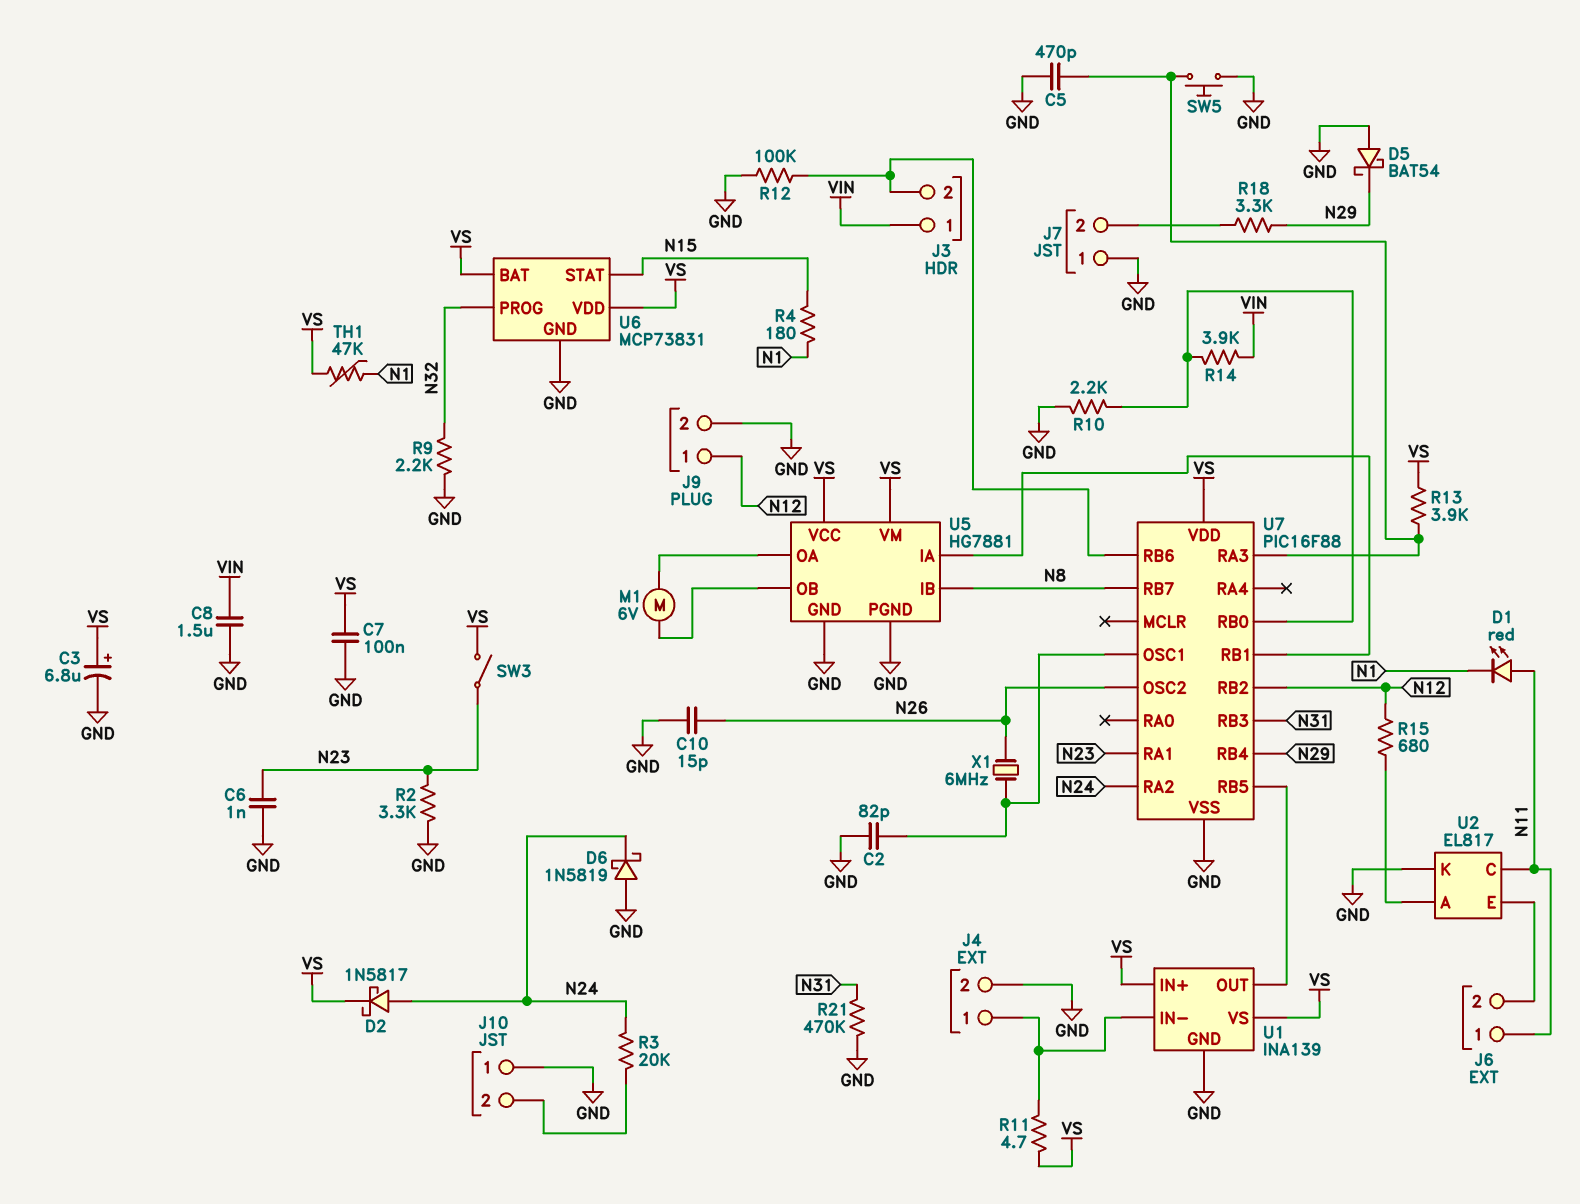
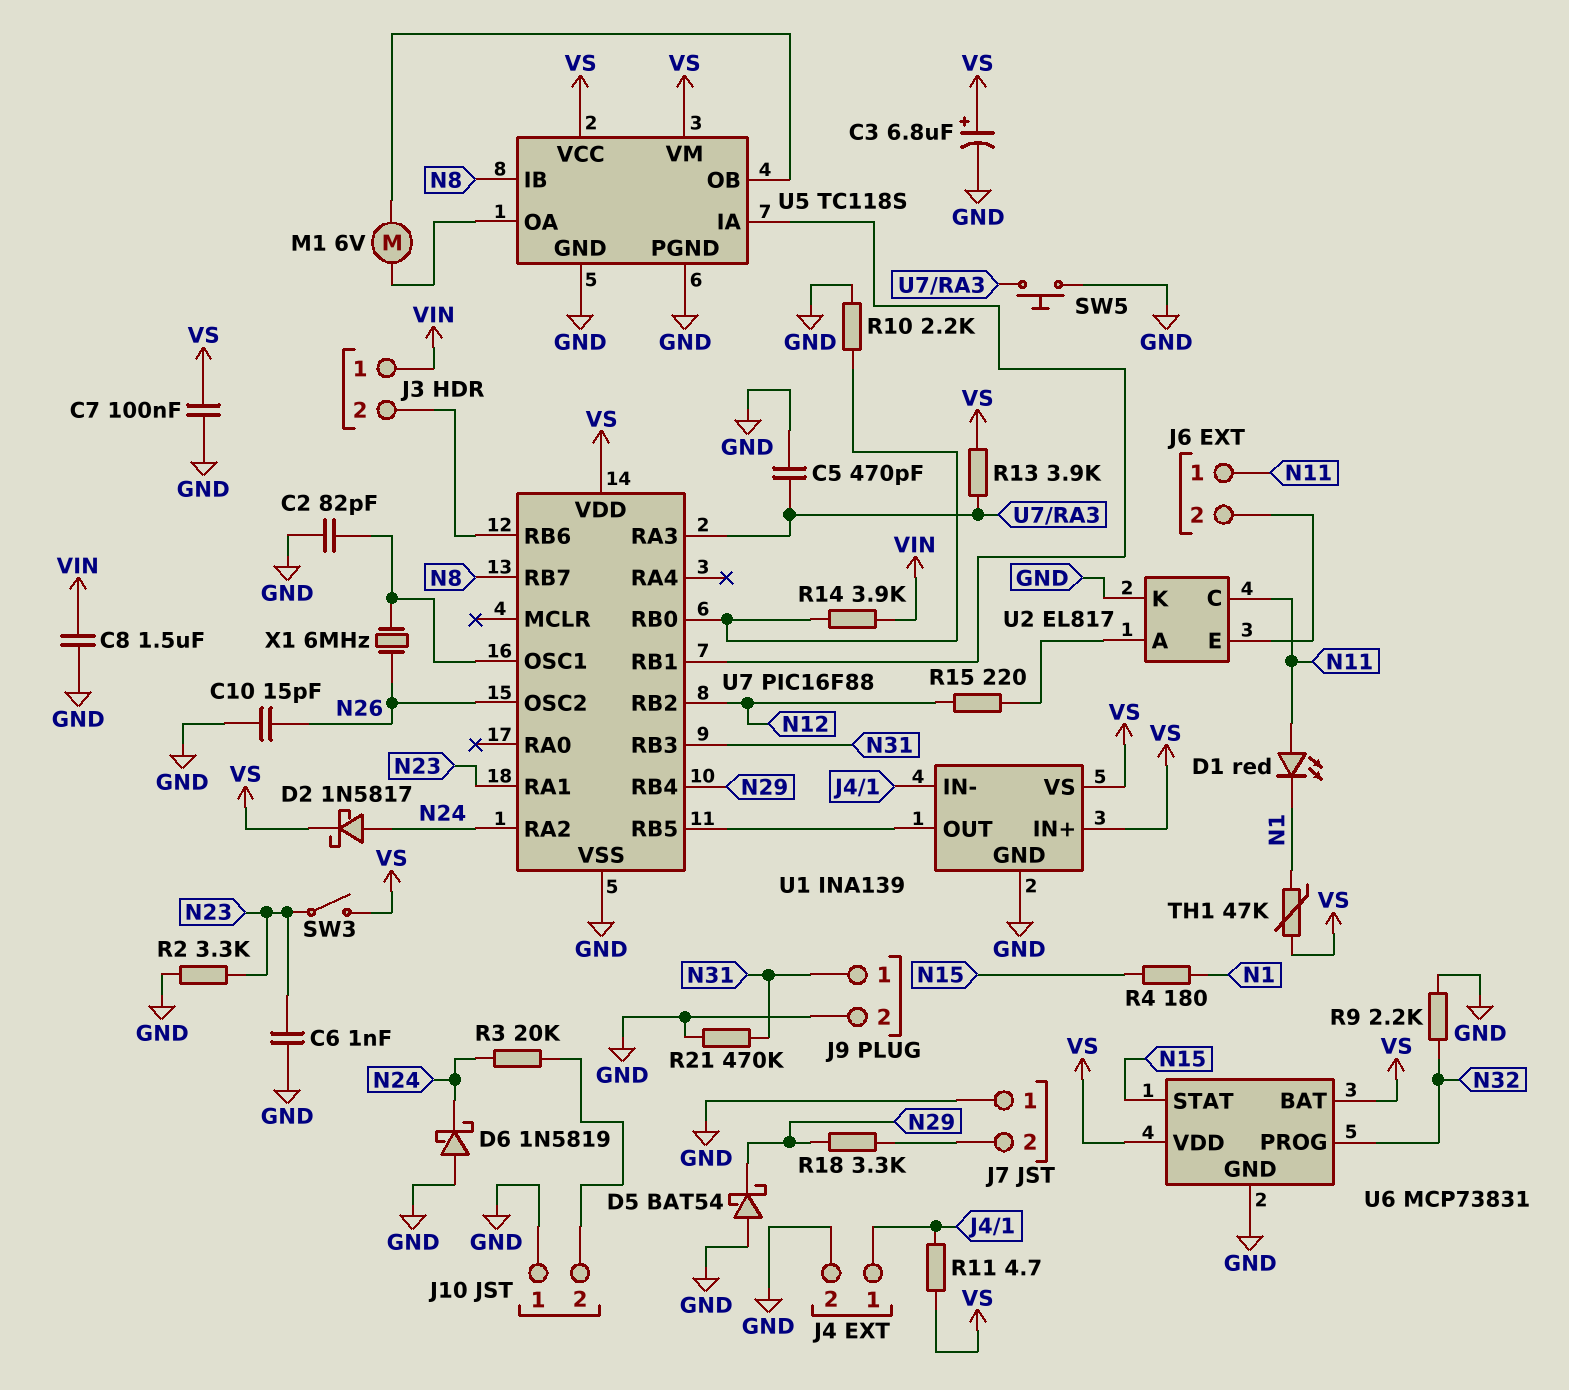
J9 pin 1: N12 -> N31
R12: 100k (GND, J3/2) -> none
R15: 680 (N12, U2/A) -> 220 (N12, U2/A)
U5: HG7881 -> TC118S

